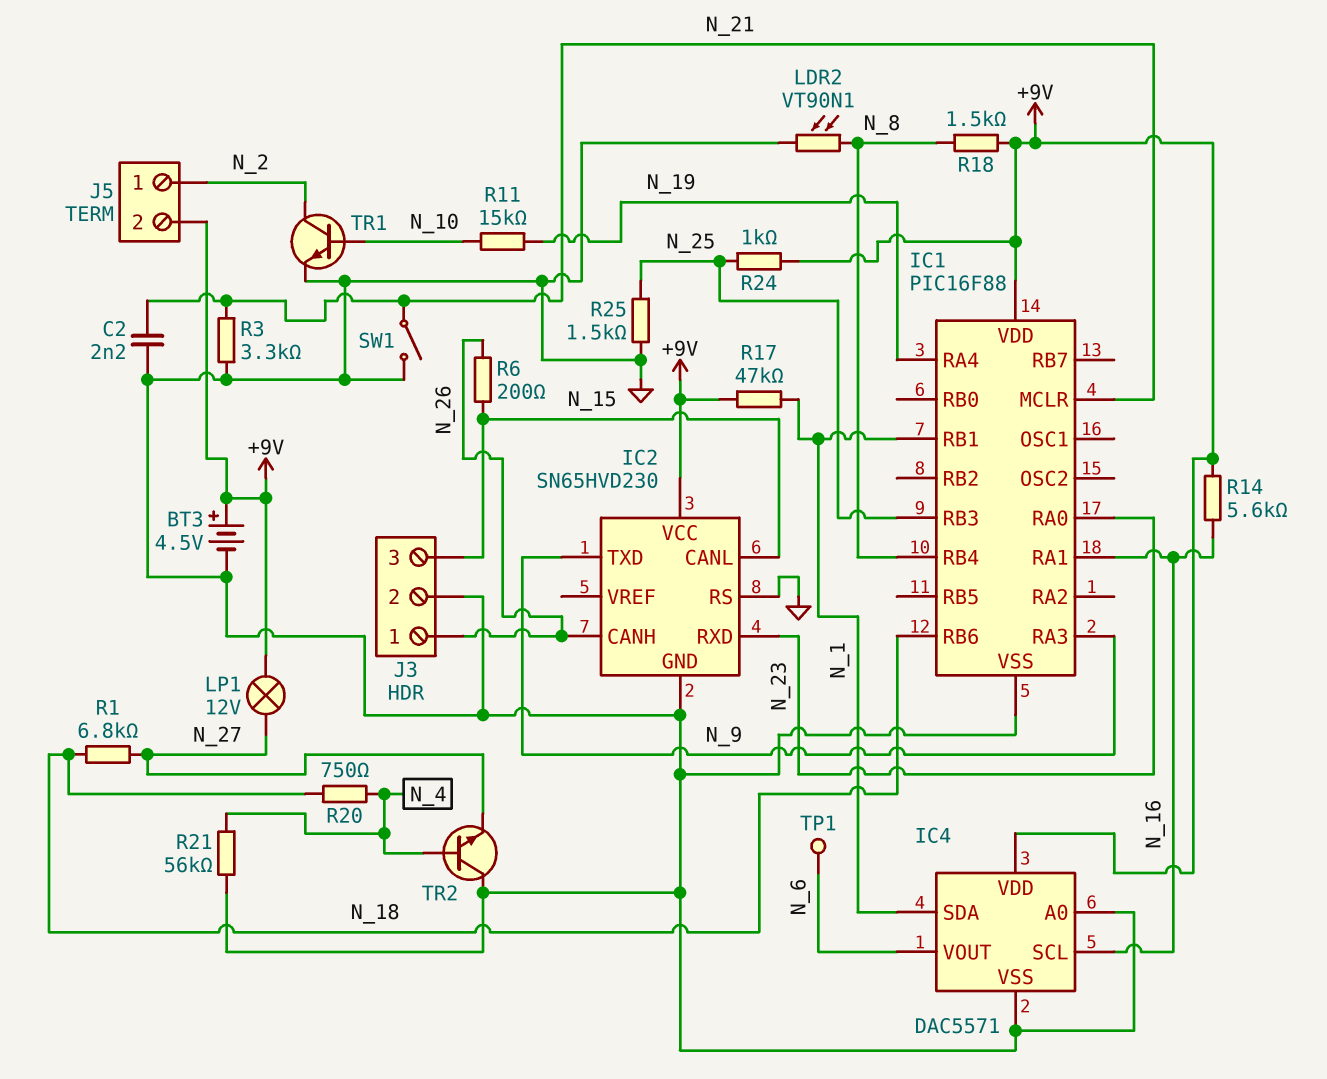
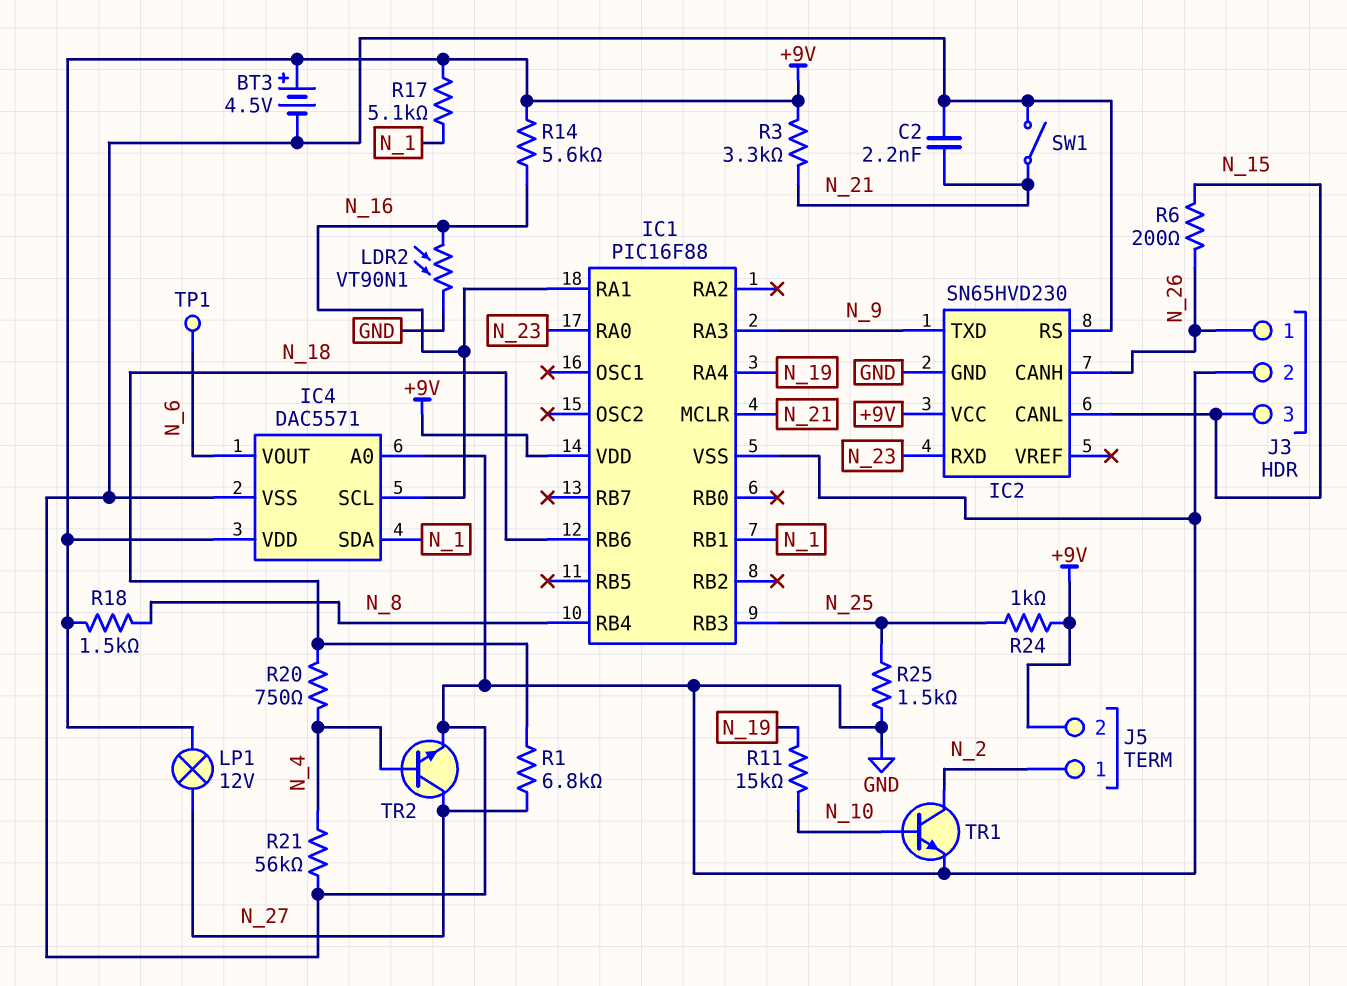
LDR2: VT90N1 (GND, N_8) -> VT90N1 (GND, N_16)
R3: 3.3k (GND, N_21) -> 3.3k (+9V, N_21)
R17: 47k (+9V, N_1) -> 5.1k (+9V, N_1)
TR2: NPN (B N_4, C GND, E N_27) -> NPN (B N_4, C N_27, E GND)

